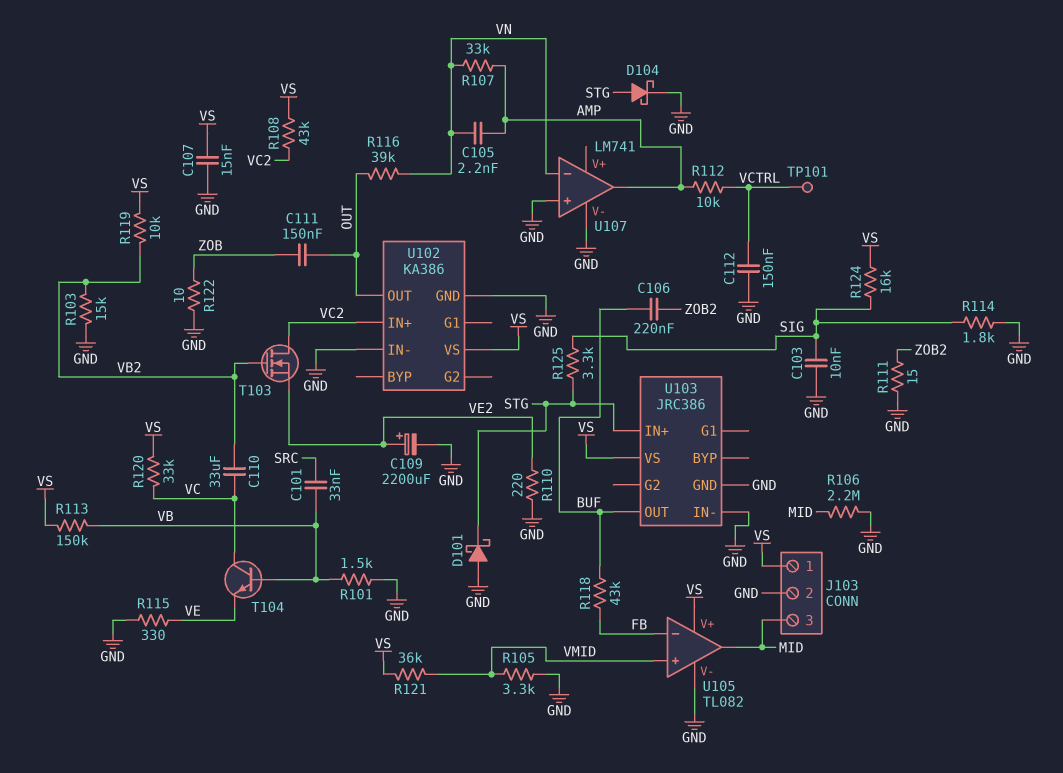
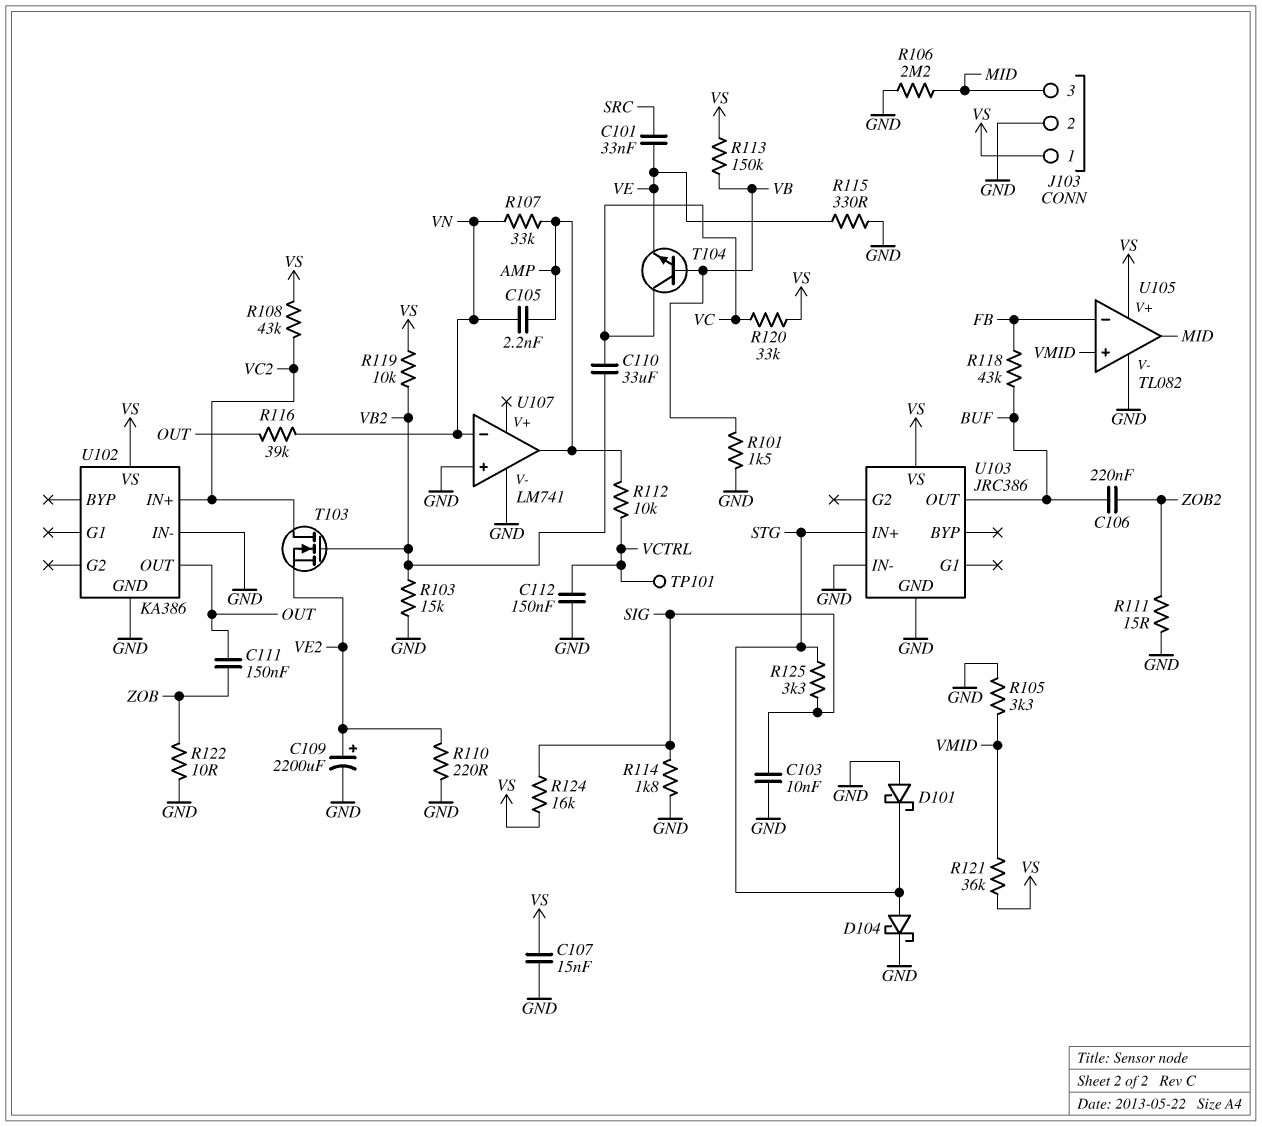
C101: 33nF (SRC, VB) -> 33nF (SRC, VE)

